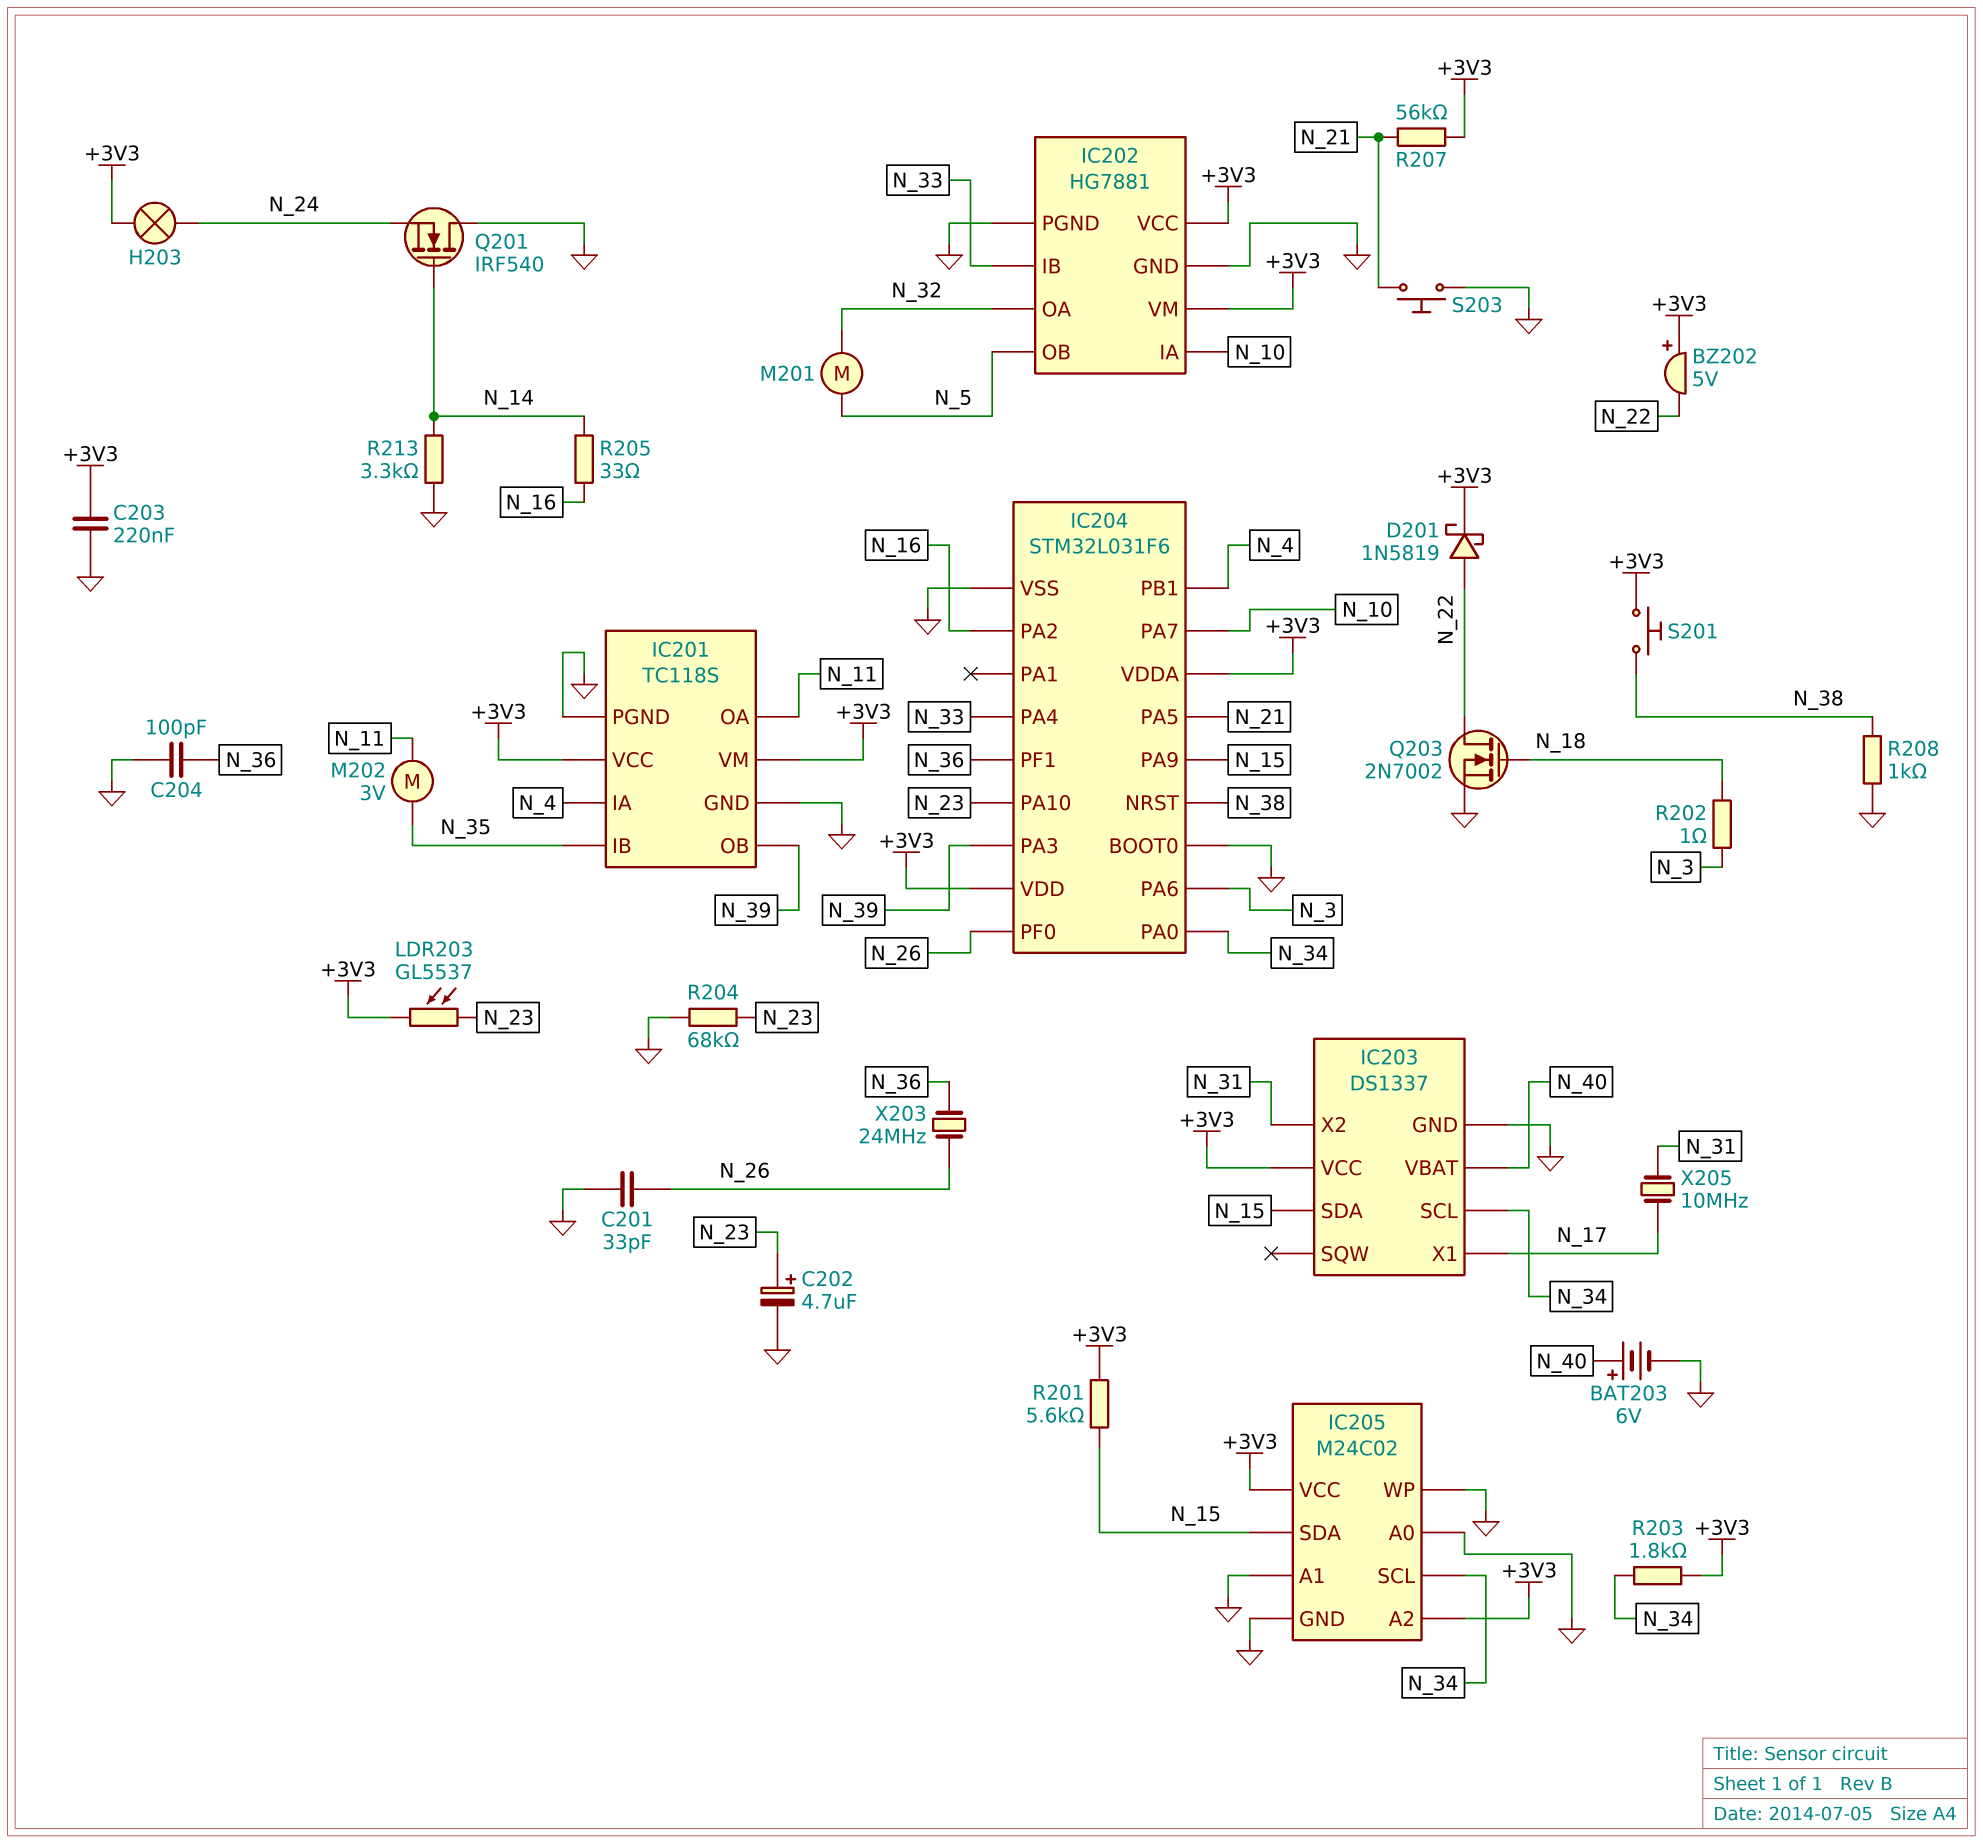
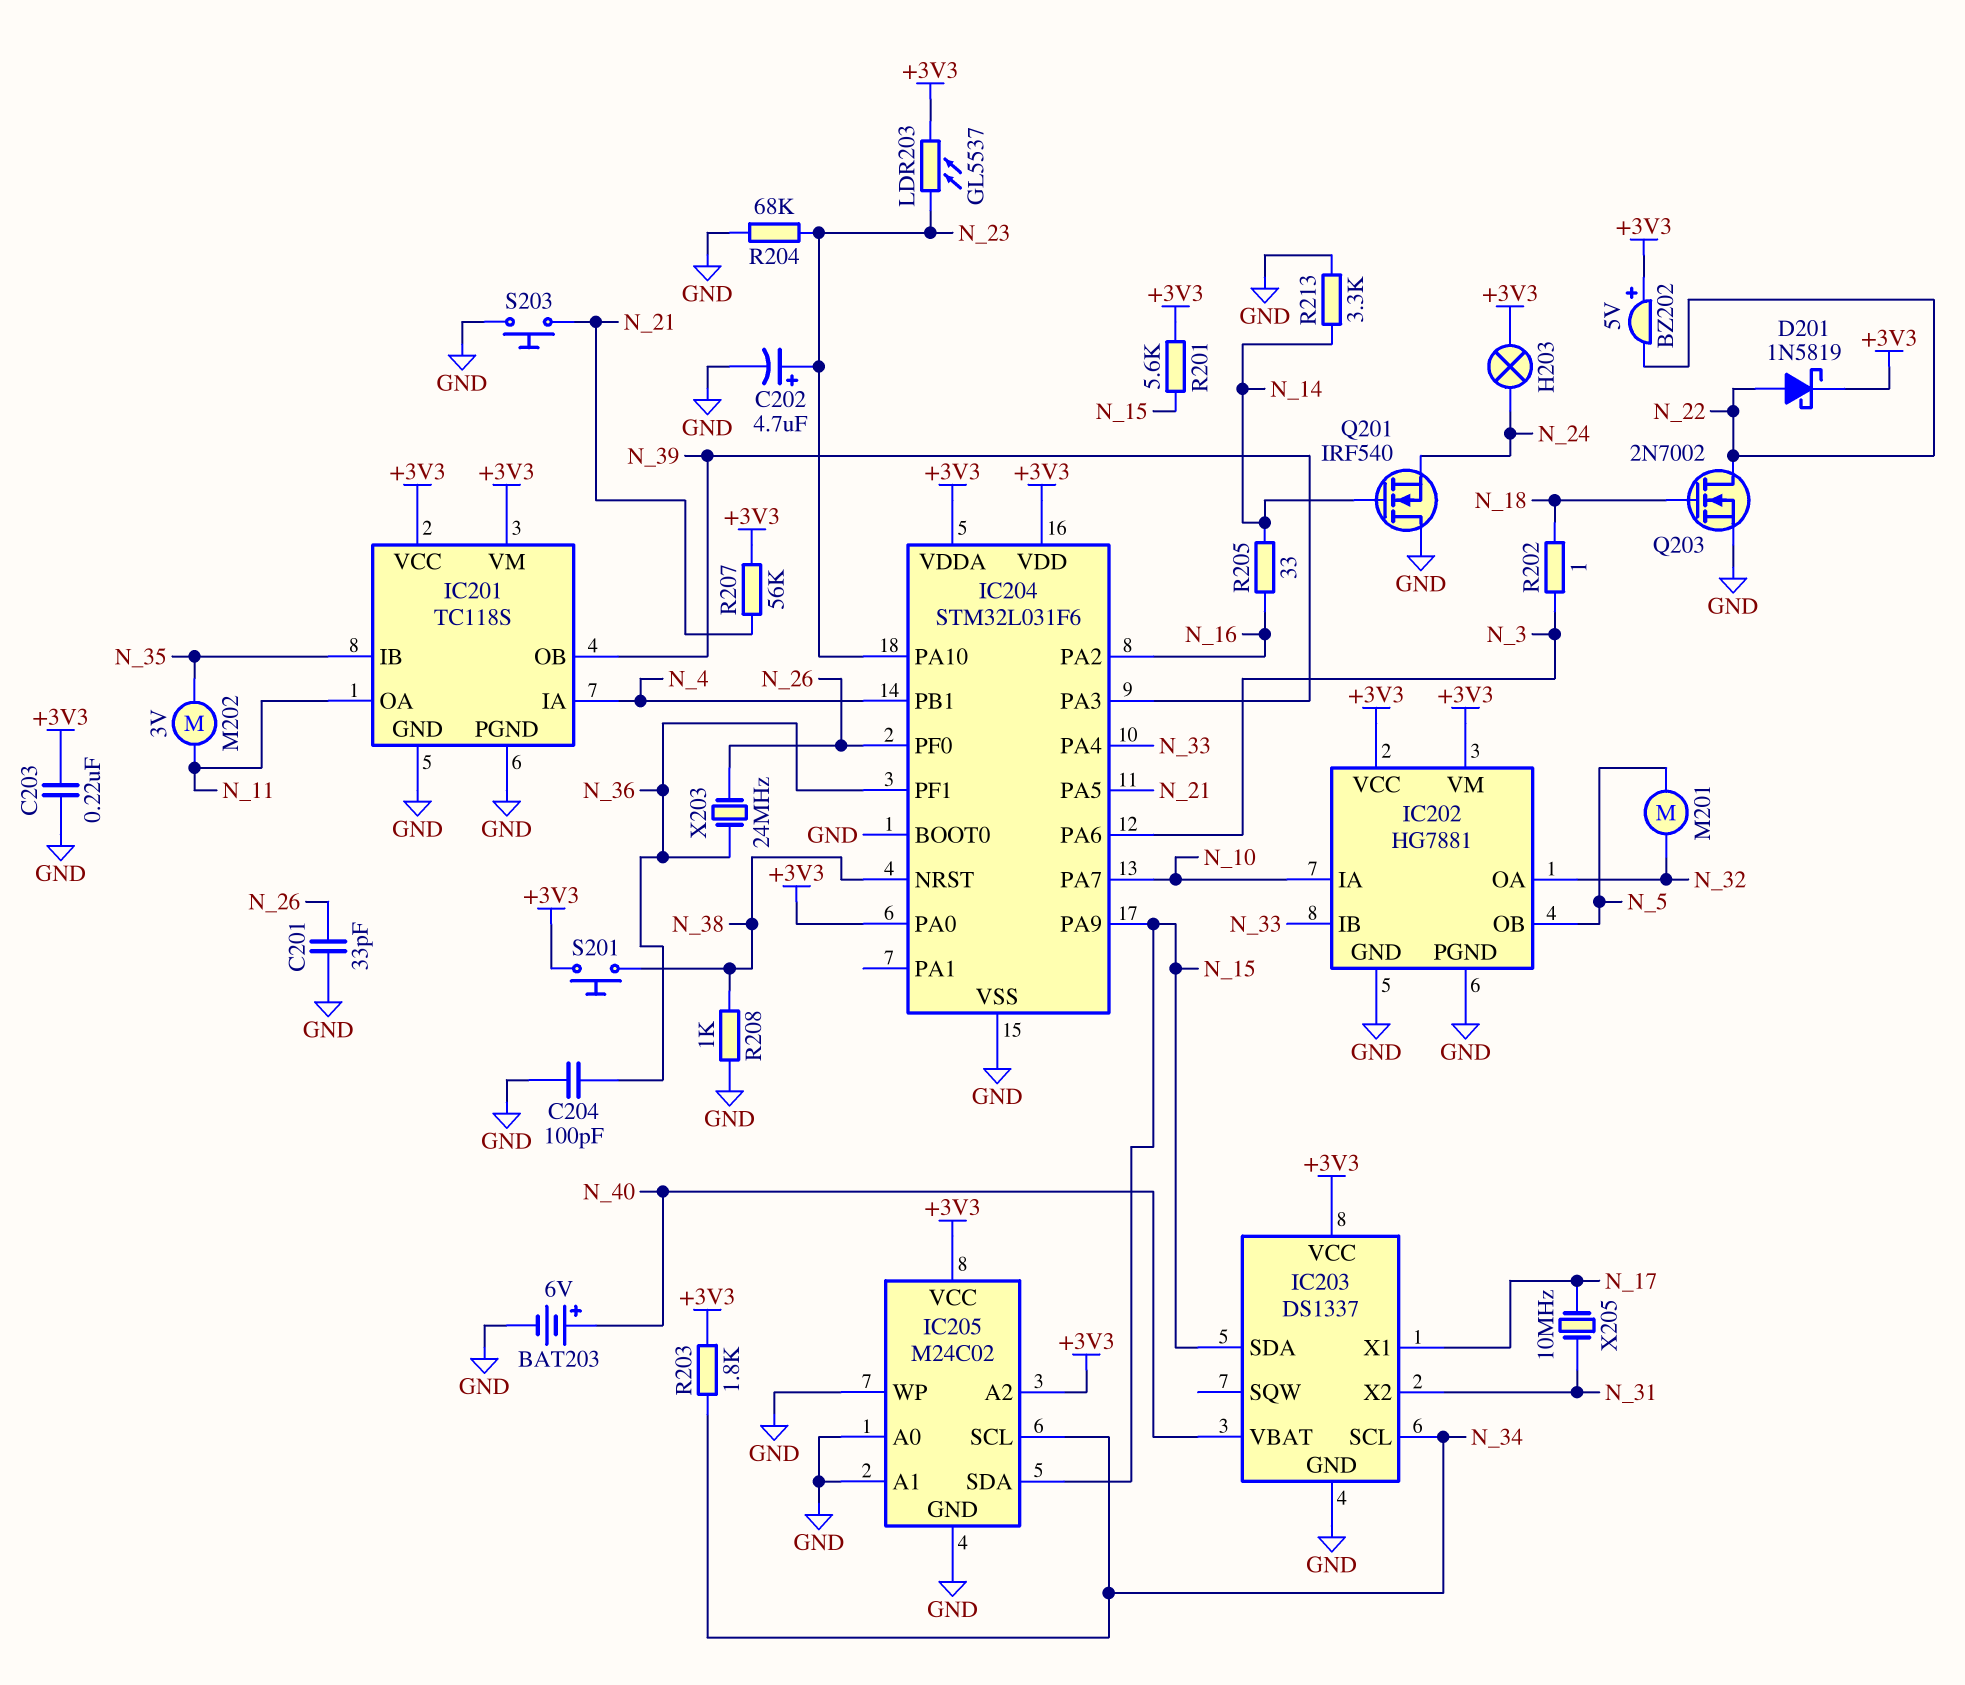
IC204 pin PA0: N_34 -> +3V3

